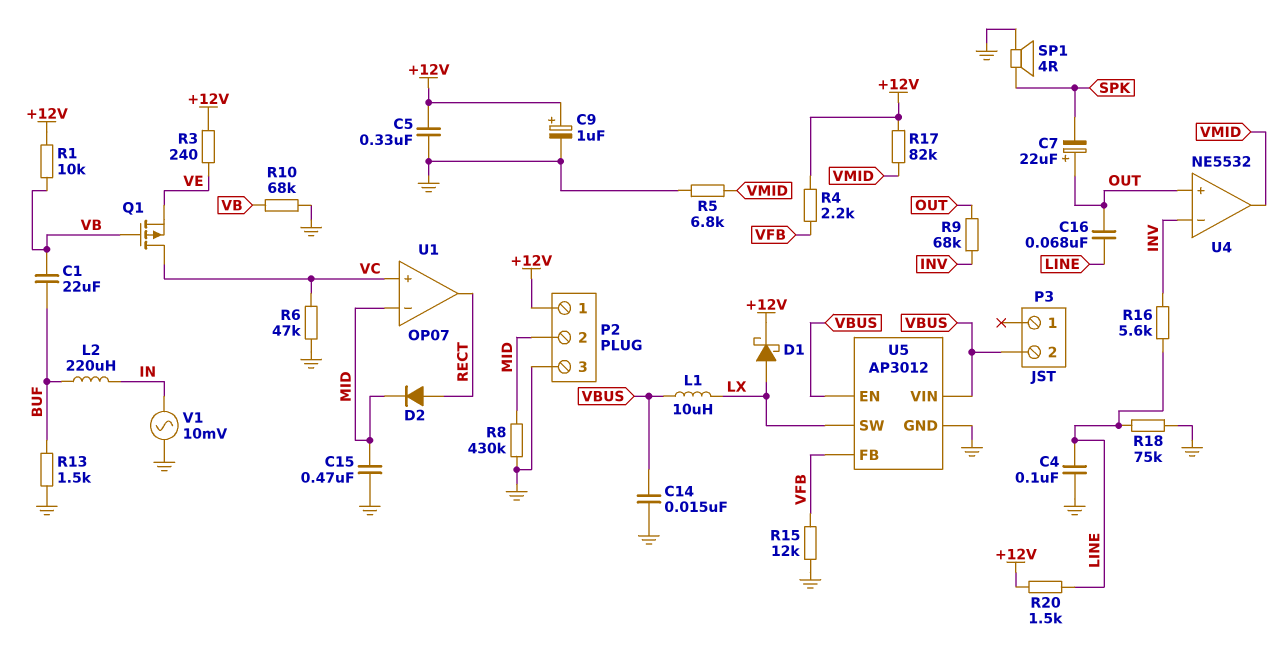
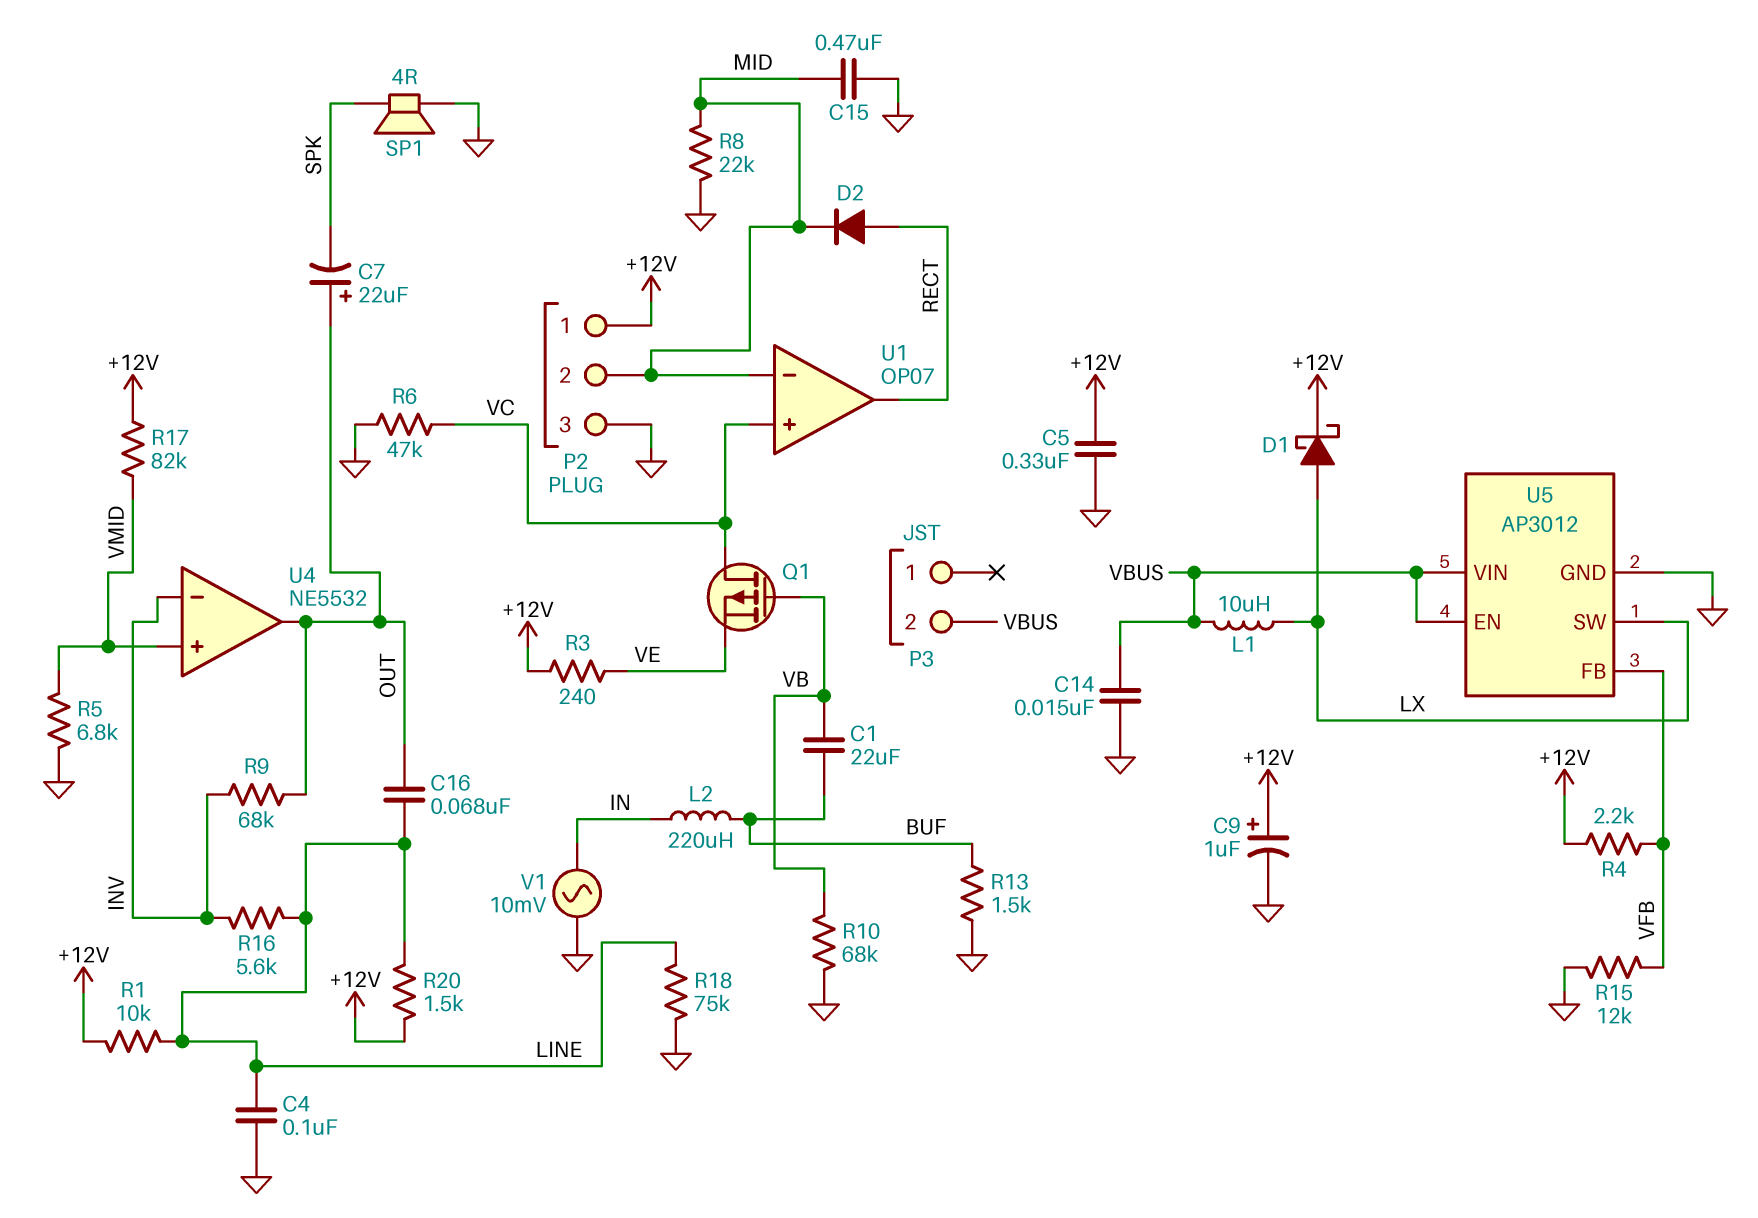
R1: 10k (+12V, VB) -> 10k (+12V, LINE)
R8: 430k (GND, MID) -> 22k (GND, MID)
U4 pin in+: OUT -> VMID
U4 pin out: VMID -> OUT

